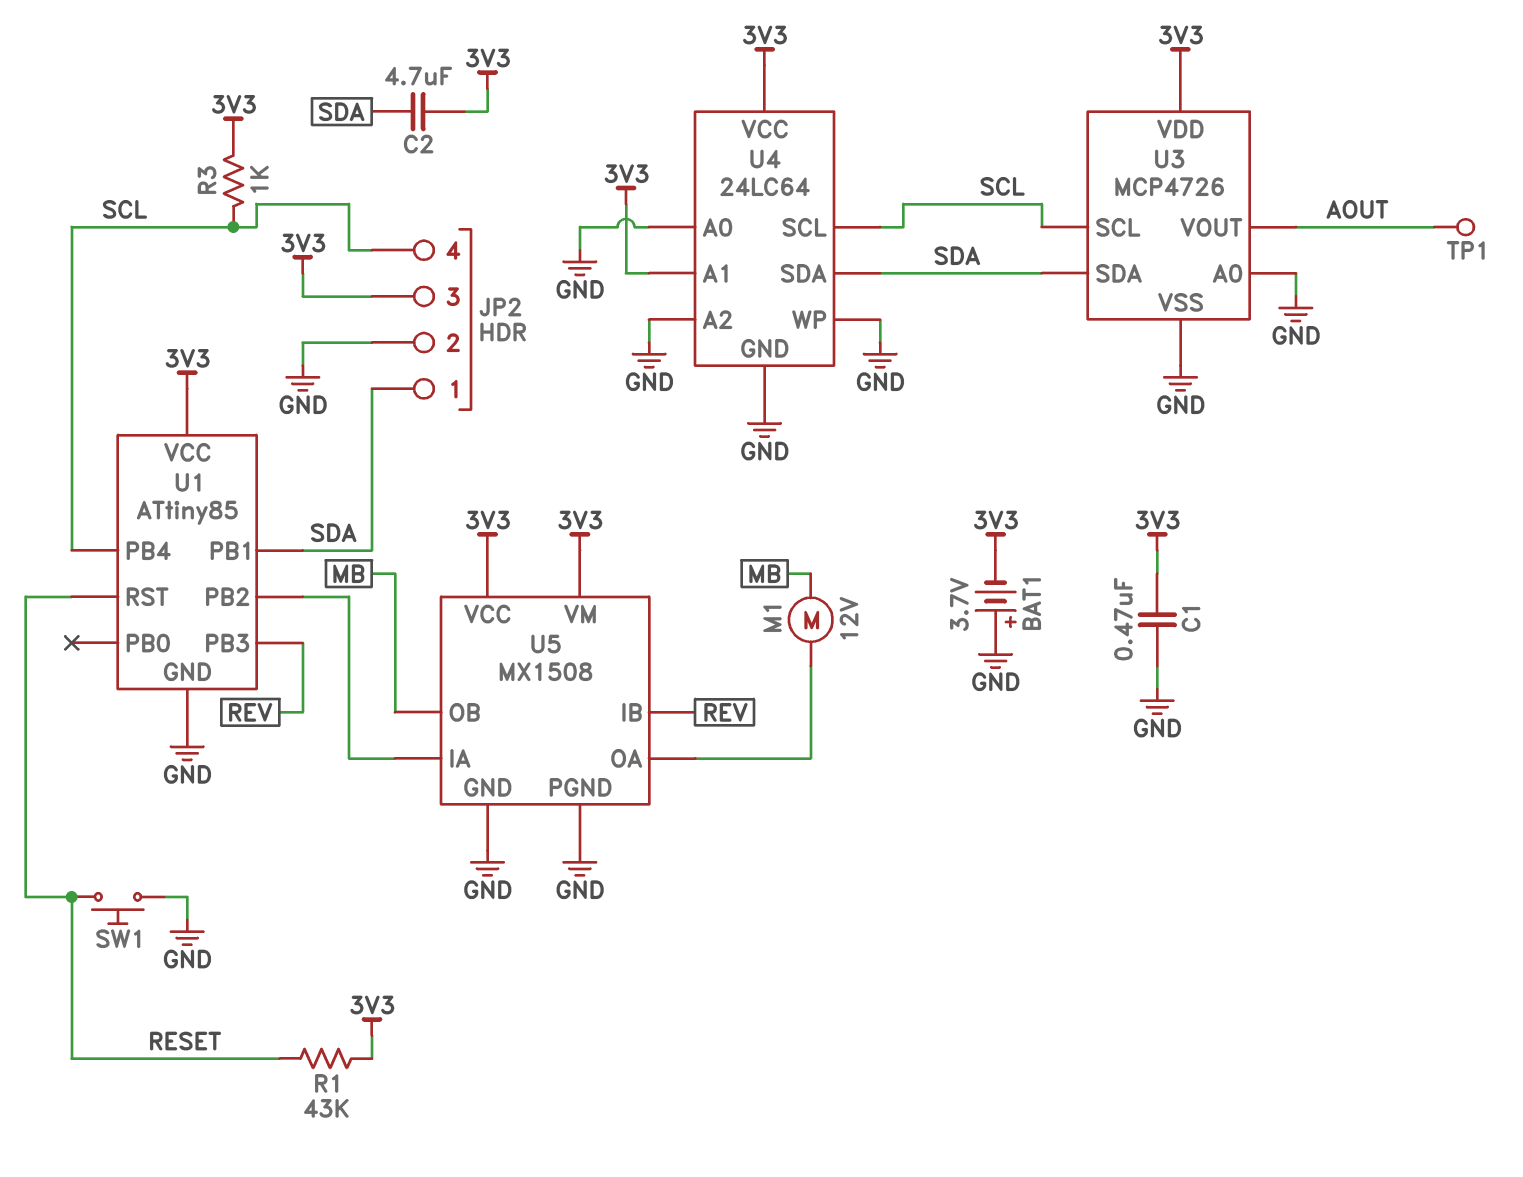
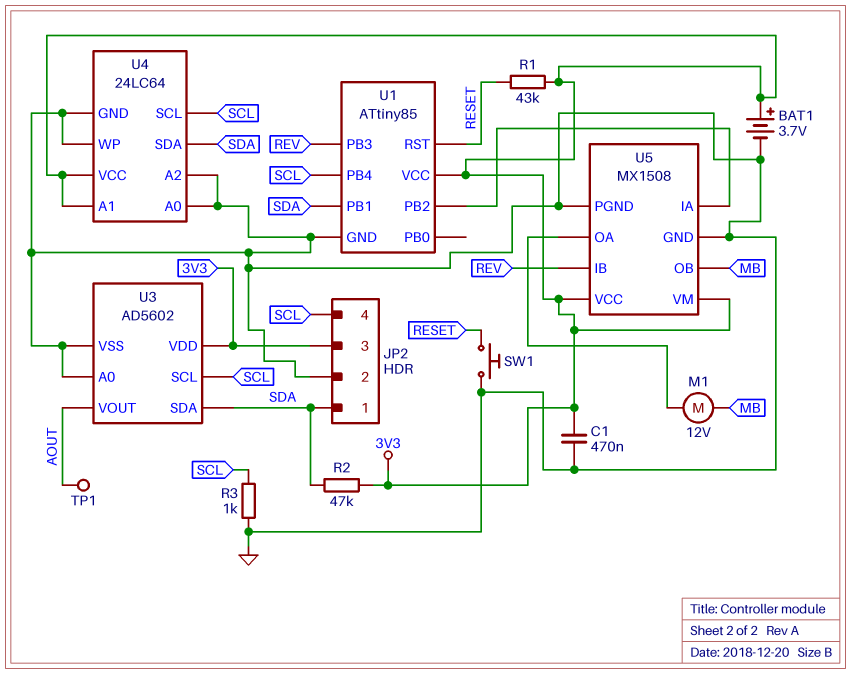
BAT1: 3.7V (plus GND, minus 3V3) -> 3.7V (plus 3V3, minus GND)
C2: 4.7uF (3V3, SDA) -> none
R2: none -> 47k (3V3, SDA)
R3: 1k (3V3, SCL) -> 1k (GND, SCL)
U3: MCP4726 -> AD5602

